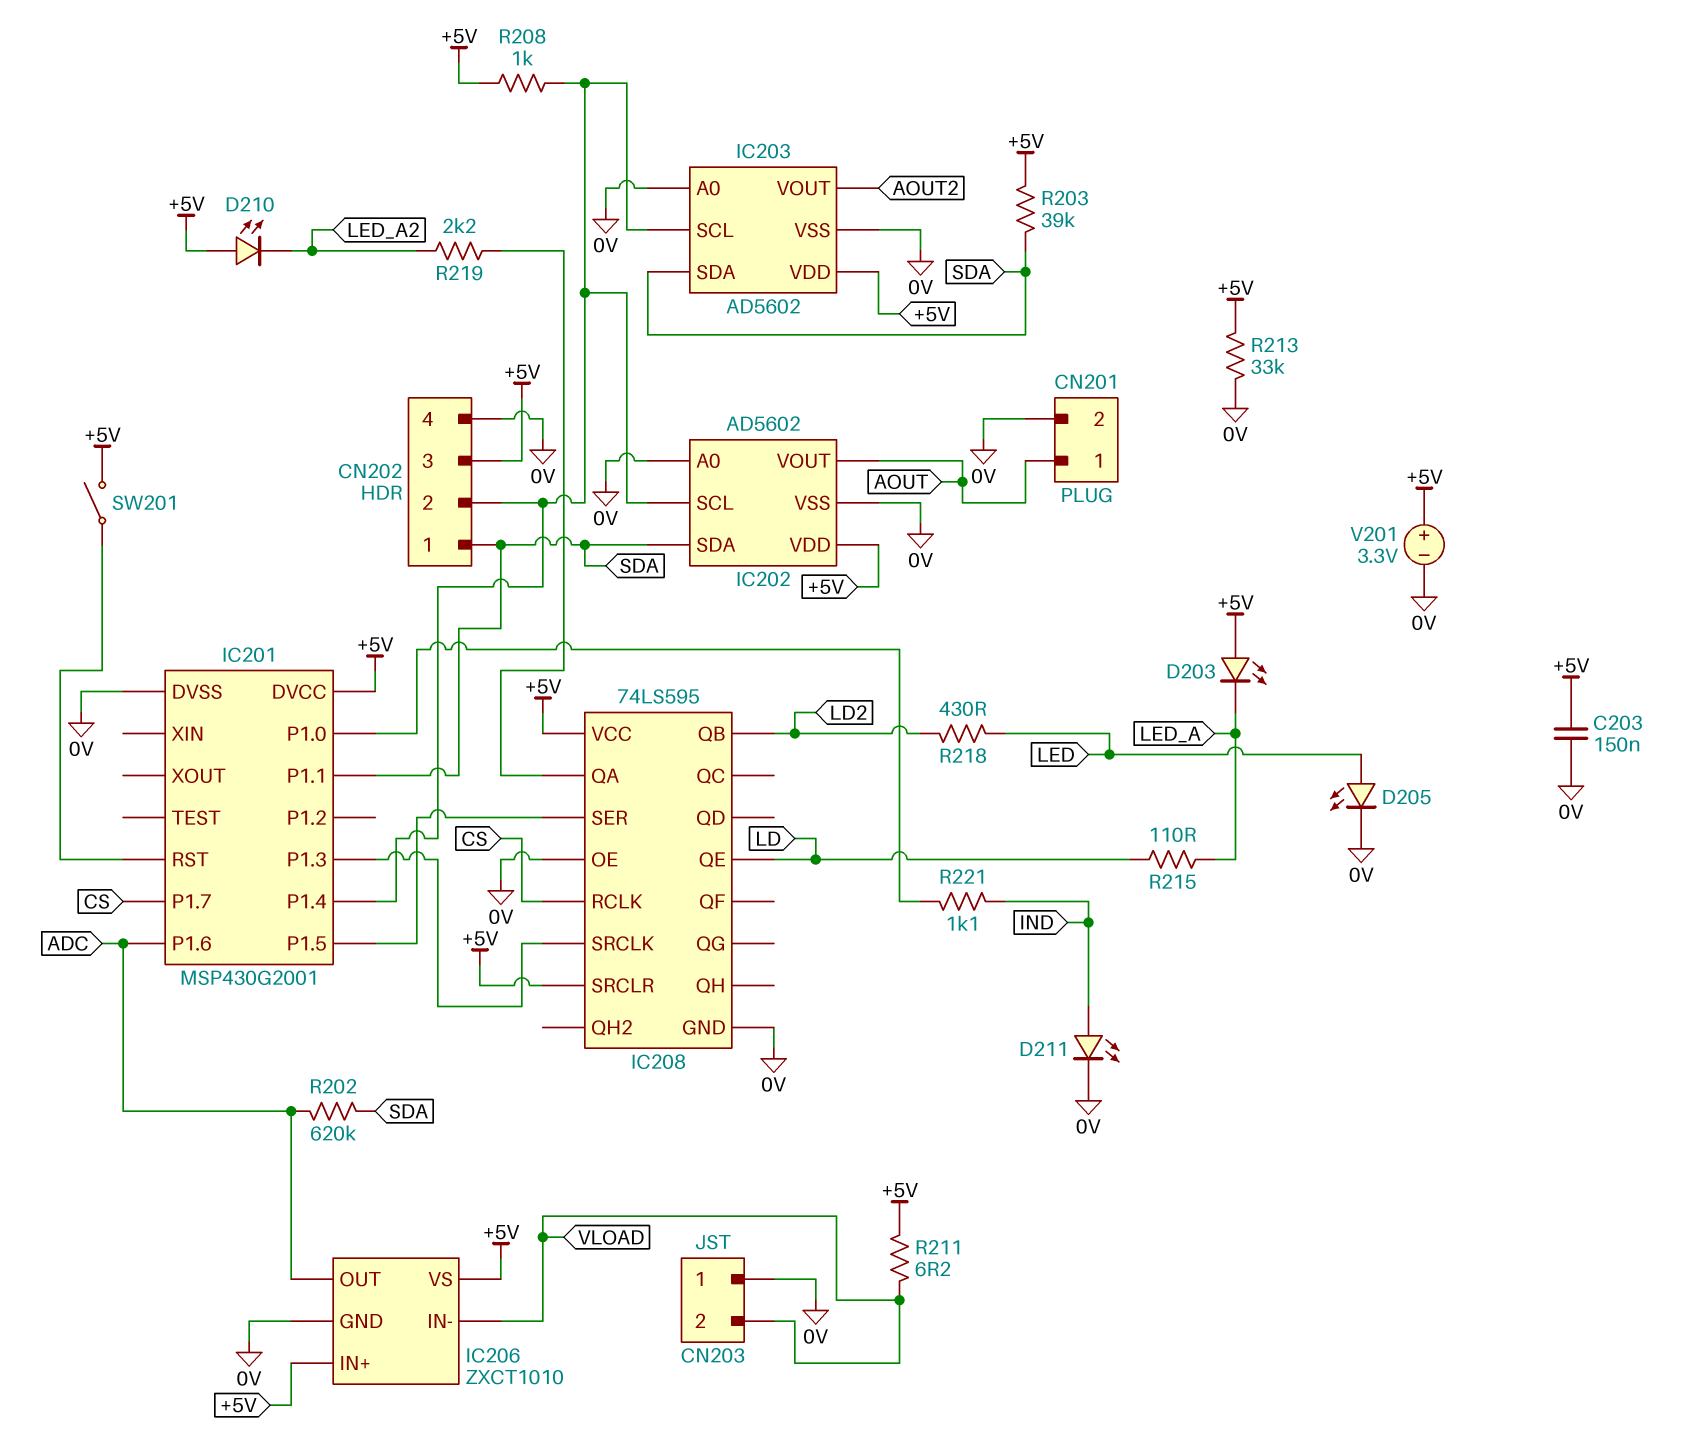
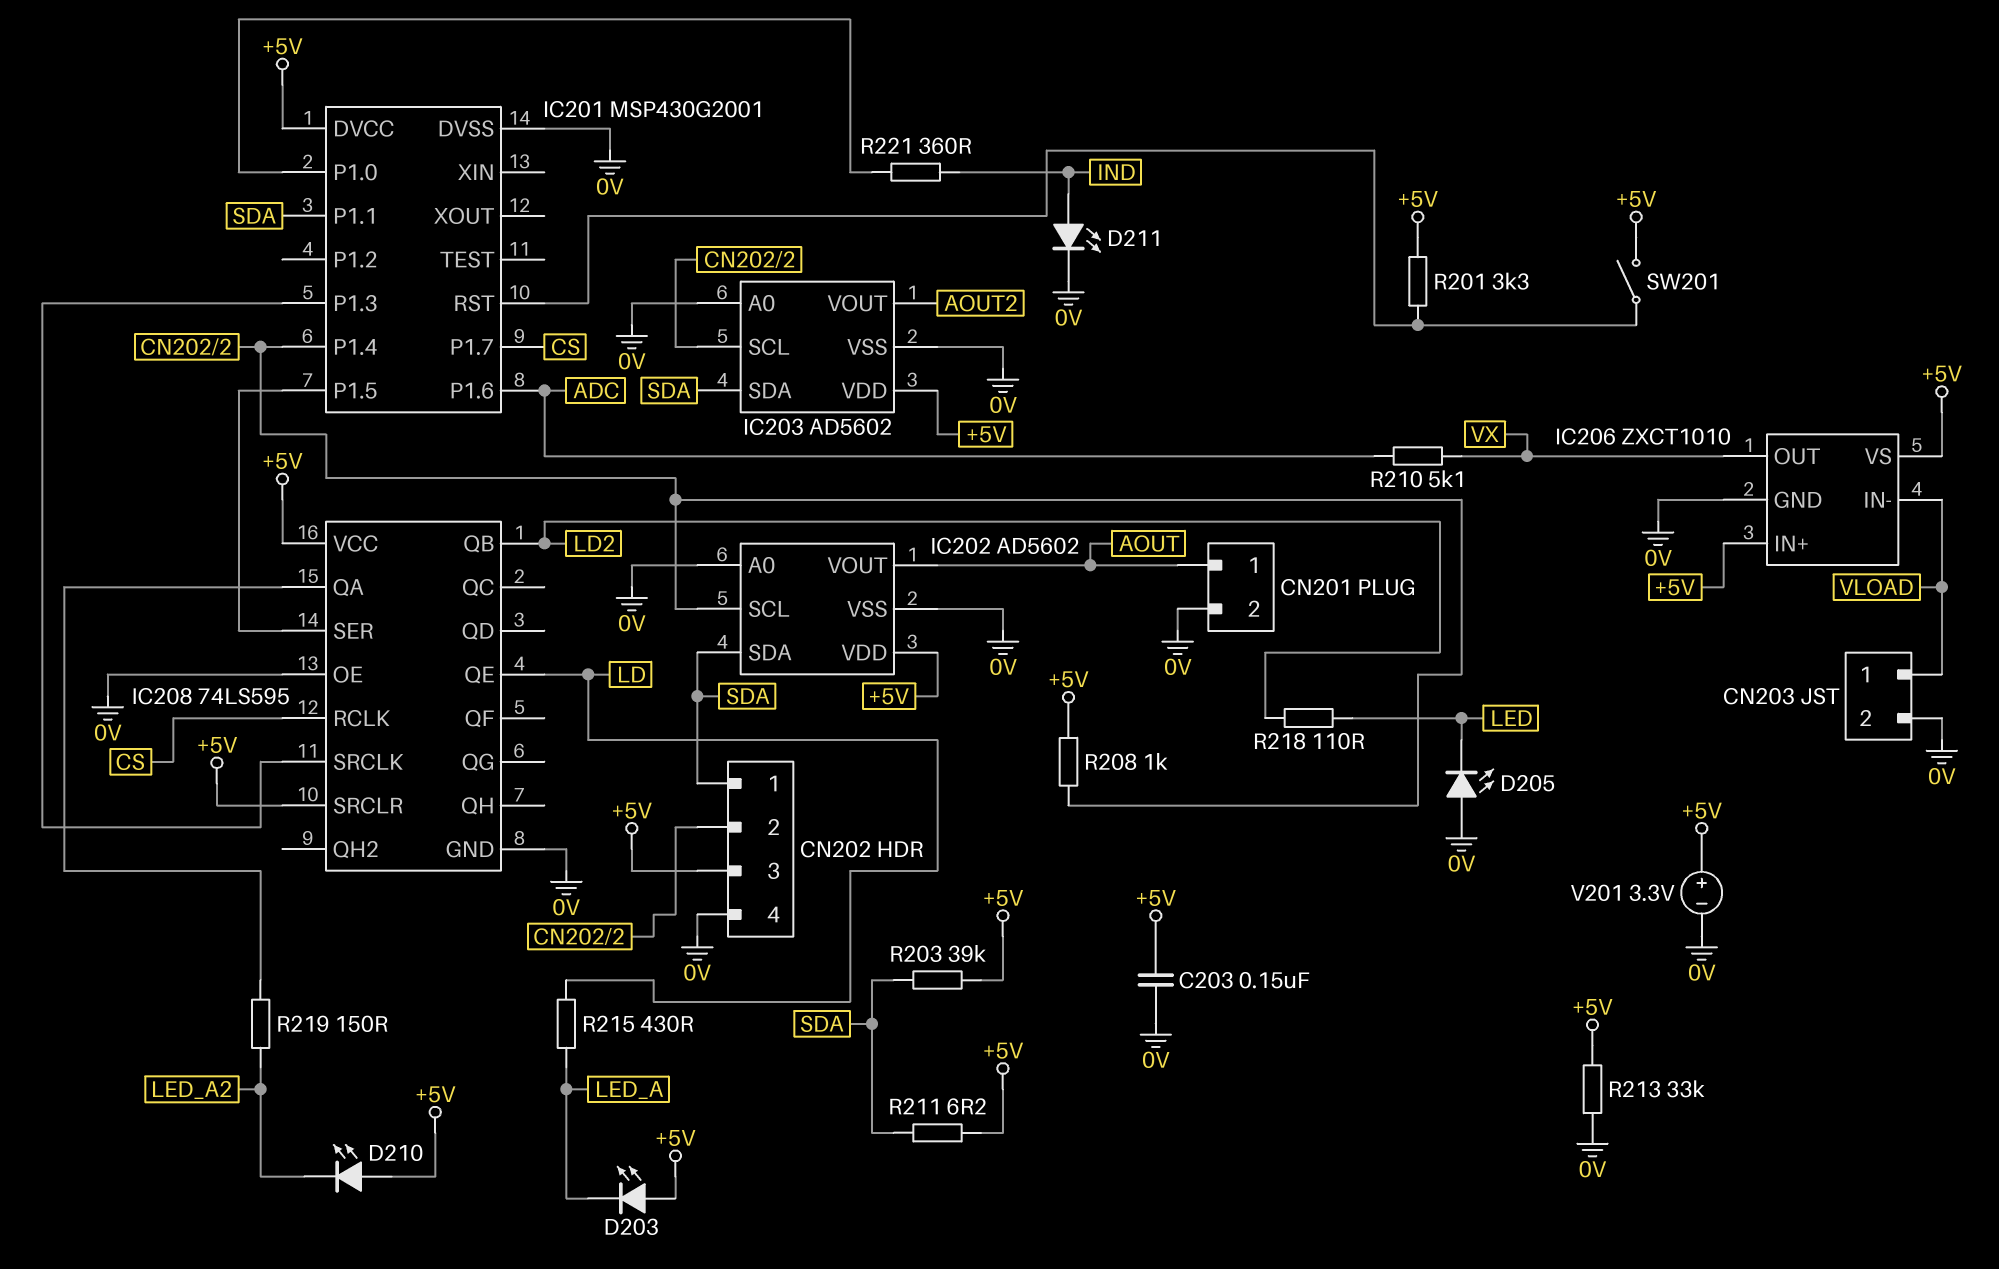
CN203 pin 1: 0V -> VLOAD
CN203 pin 2: VLOAD -> 0V
D205: LED (A LED, K 0V) -> LED (A 0V, K LED)
IC206 pin OUT: ADC -> VX
R201: none -> 3.3k (+5V, IC201/RST)
R202: 620k (ADC, SDA) -> none
R210: none -> 5.1k (ADC, VX)
R211: 6.2 (+5V, VLOAD) -> 6.2 (+5V, SDA)
R215: 110 (LD, LED_A) -> 430 (LD, LED_A)
R218: 430 (LD2, LED) -> 110 (LD2, LED)
R219: 2.2k (IC208/QA, LED_A2) -> 150 (IC208/QA, LED_A2)
R221: 1.1k (IC201/P1.0, IND) -> 360 (IC201/P1.0, IND)

